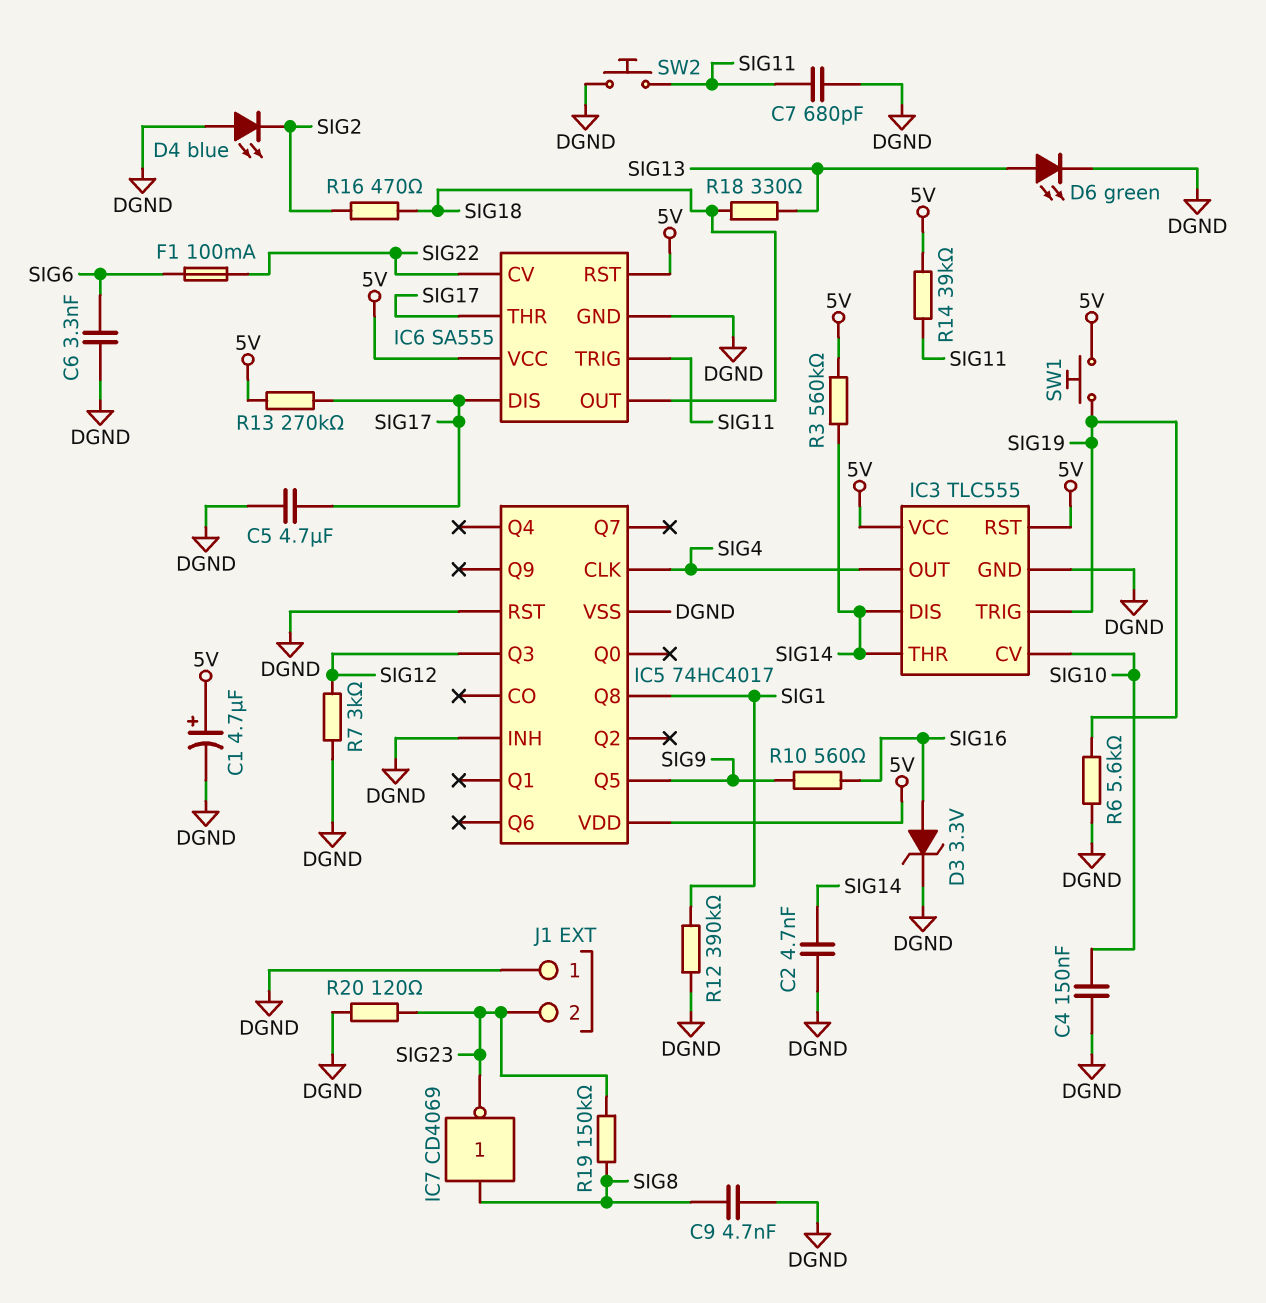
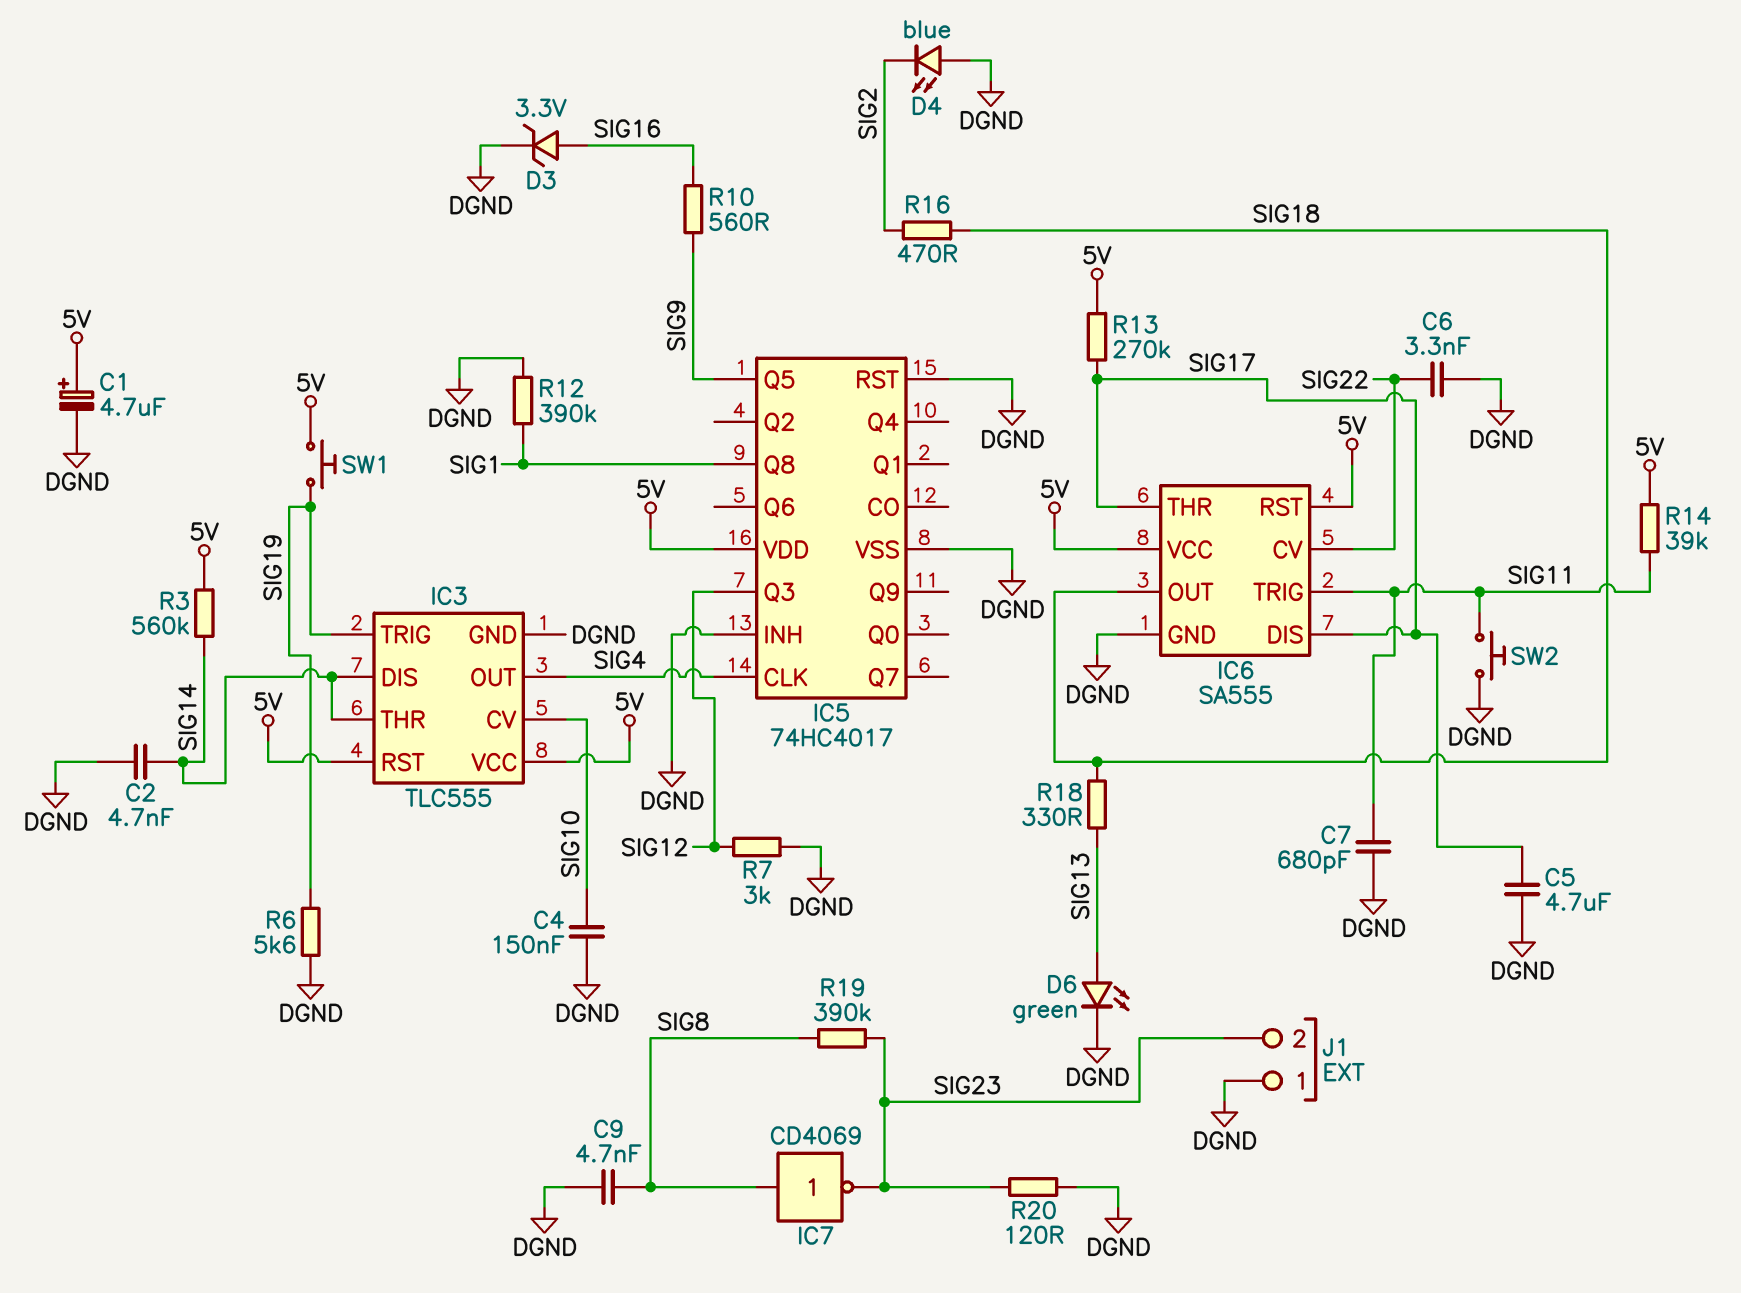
C6: 3.3nF (DGND, SIG6) -> 3.3nF (DGND, SIG22)
F1: 100mA (SIG6, SIG22) -> none
R19: 150k (SIG8, SIG23) -> 390k (SIG8, SIG23)

